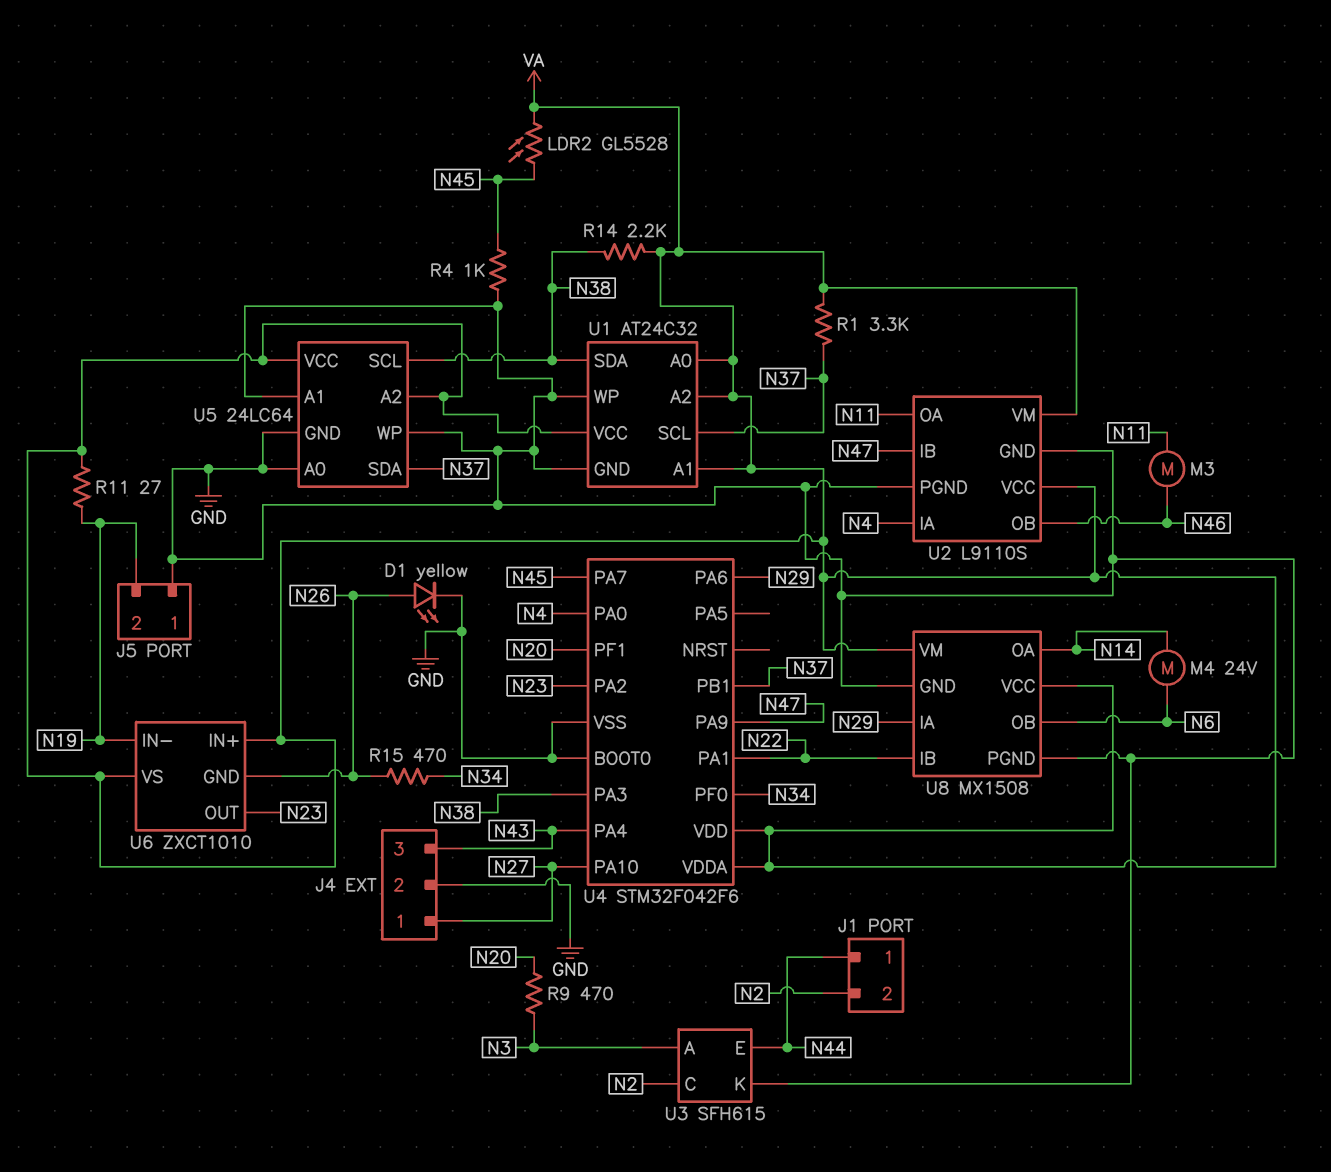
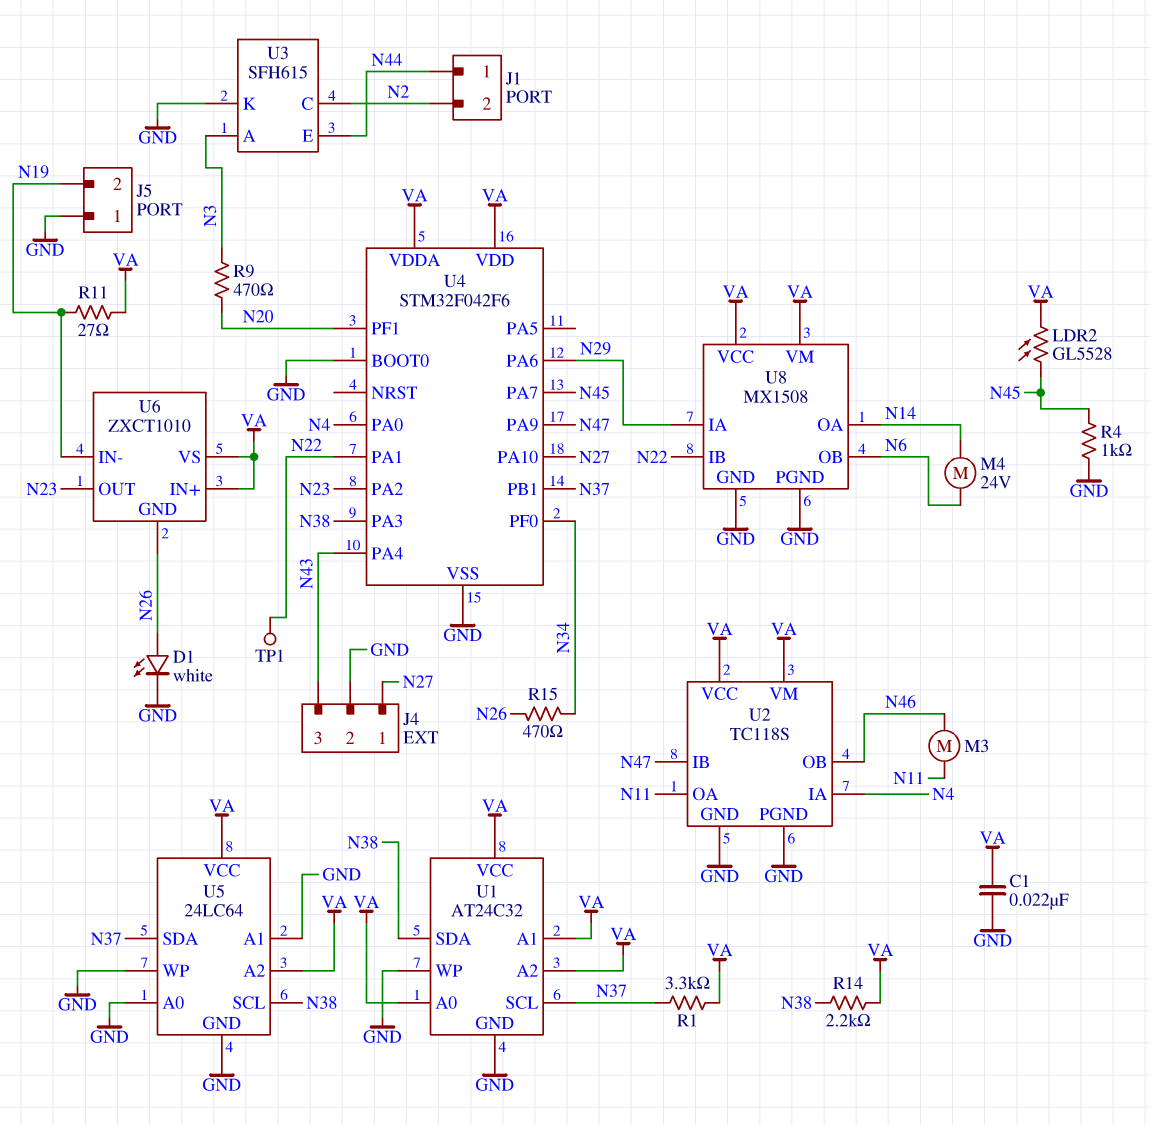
C1: none -> 22nF (GND, VA)
D1: LED yellow (A N26, K GND) -> LED white (A N26, K GND)
TP1: none -> test point (N22)
U2: L9110S -> TC118S

